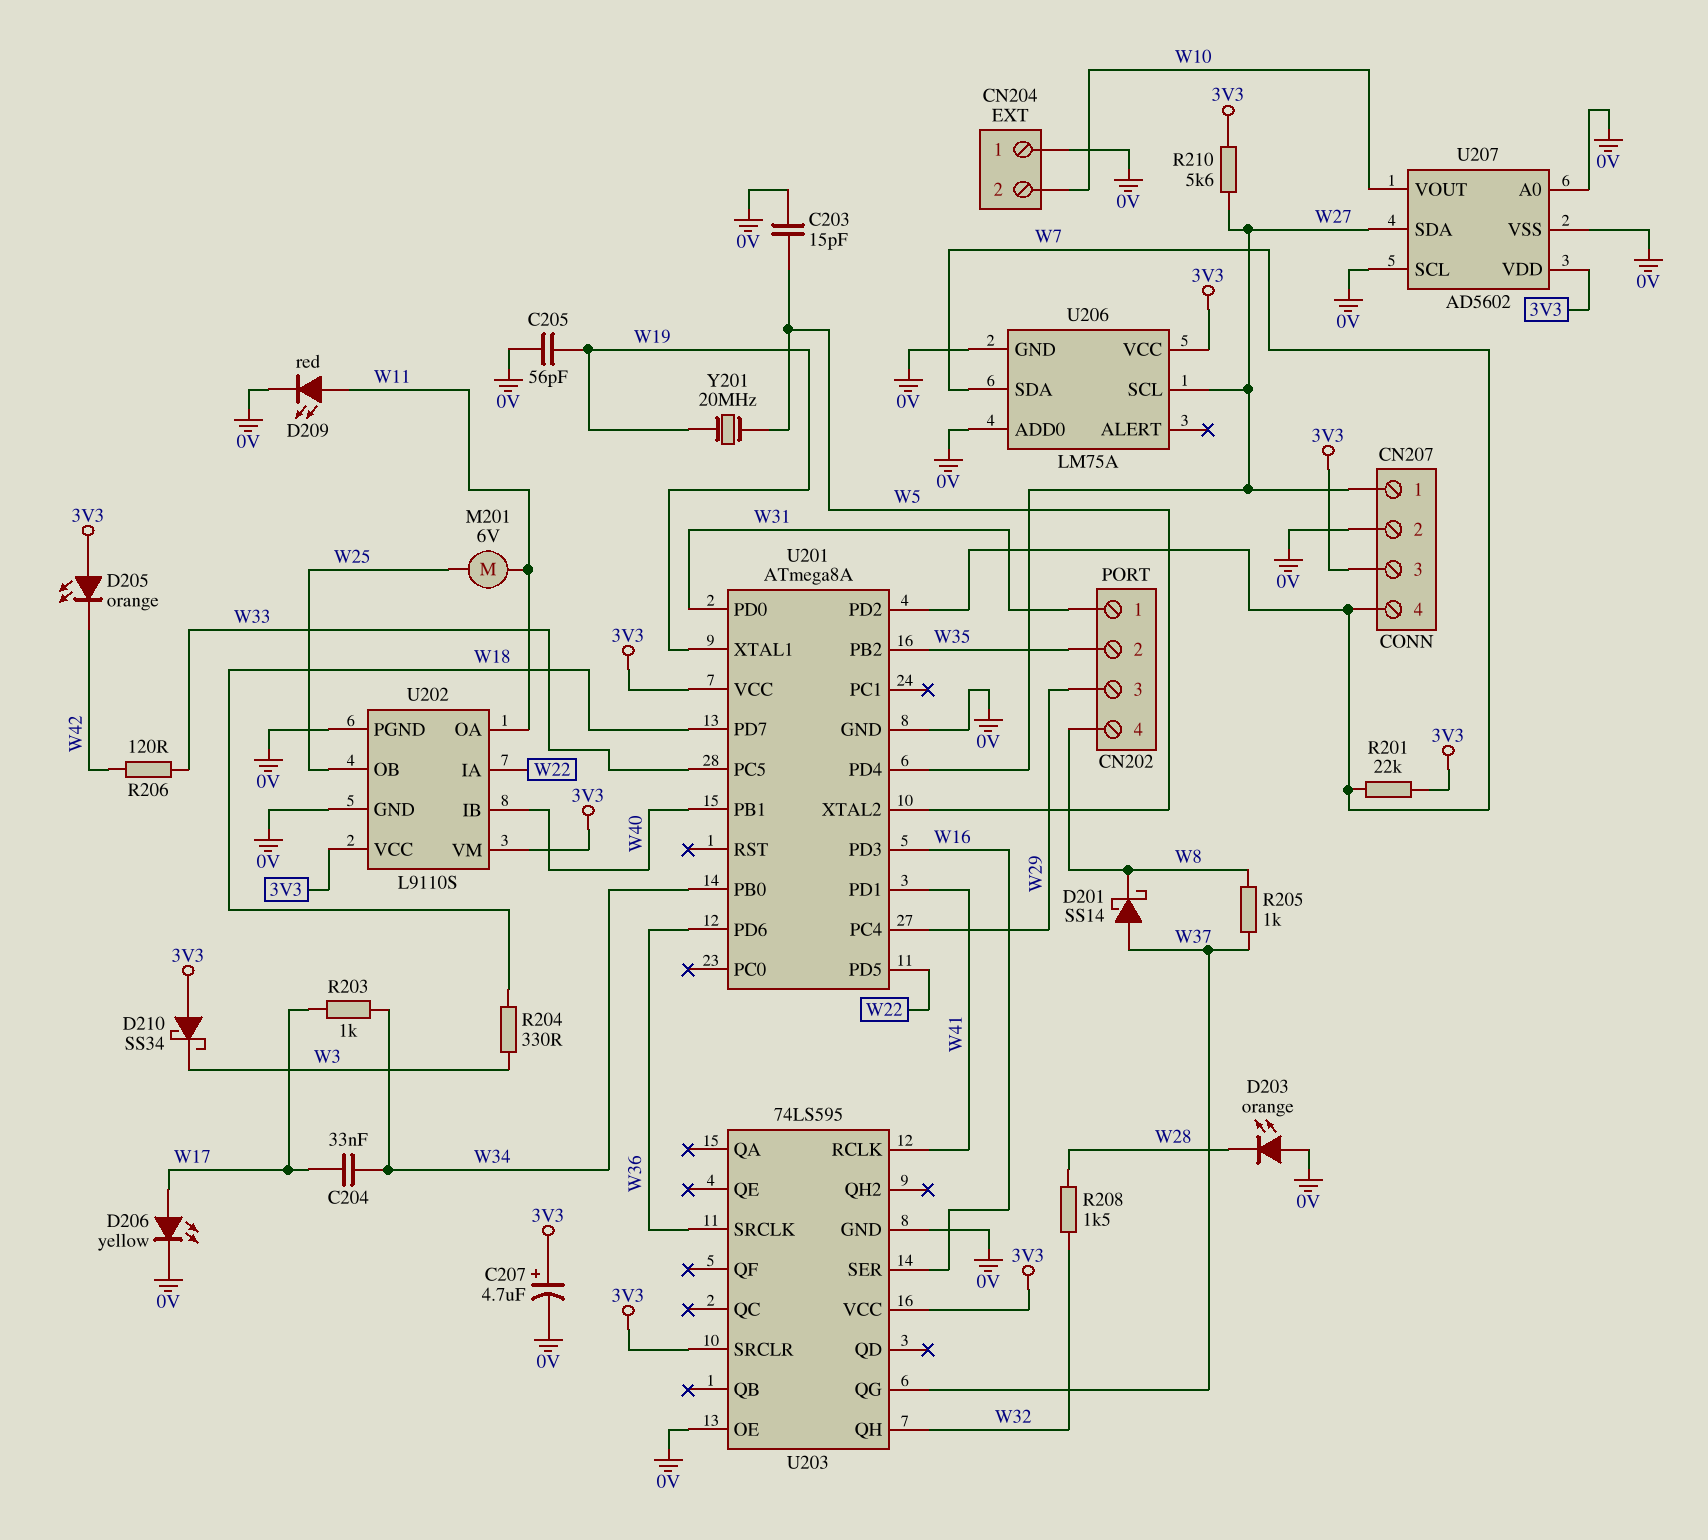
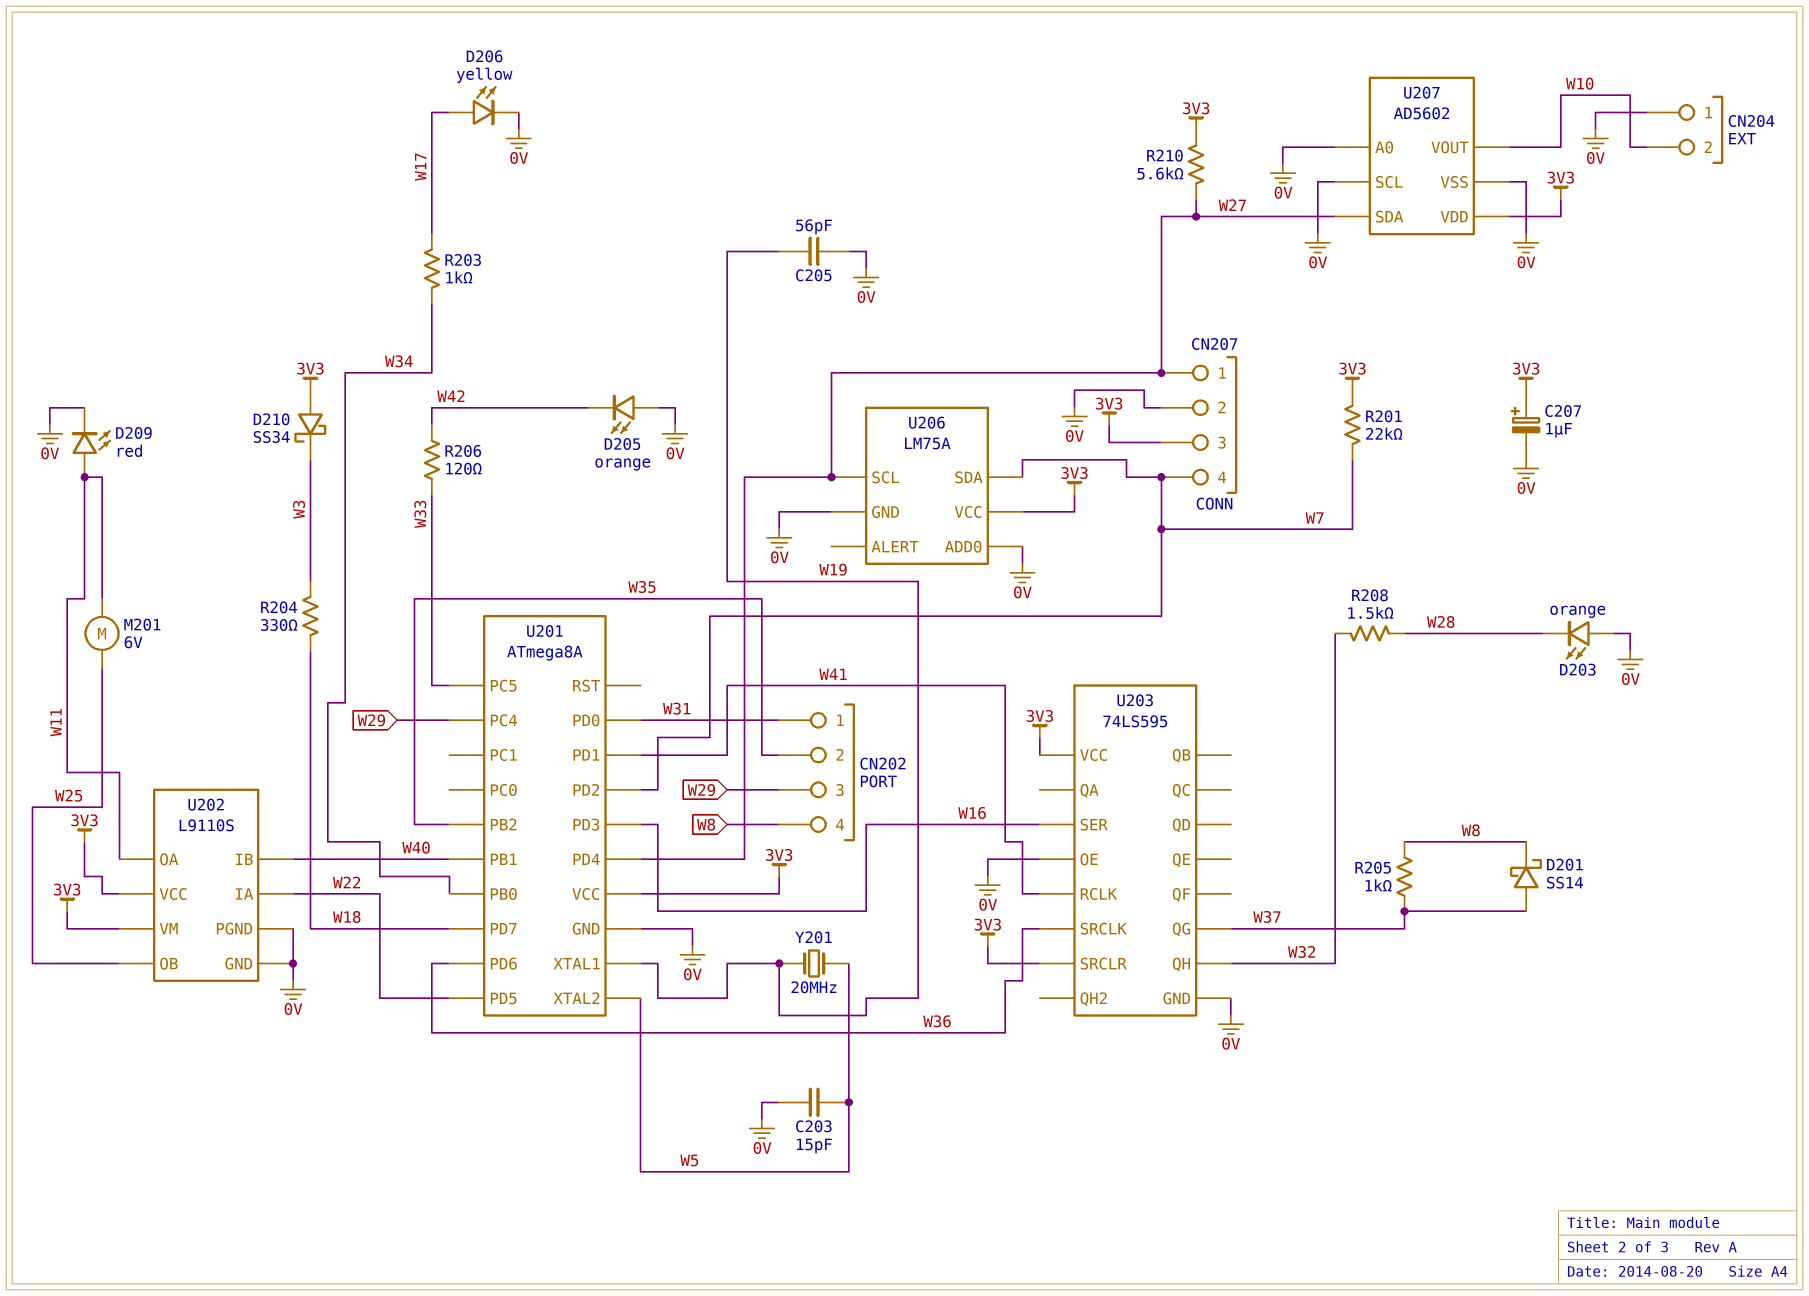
C204: 33nF (W17, W34) -> none
C207: 4.7uF (plus 3V3, minus 0V) -> 1uF (plus 3V3, minus 0V)
D205: LED orange (A 3V3, K W42) -> LED orange (A 0V, K W42)

